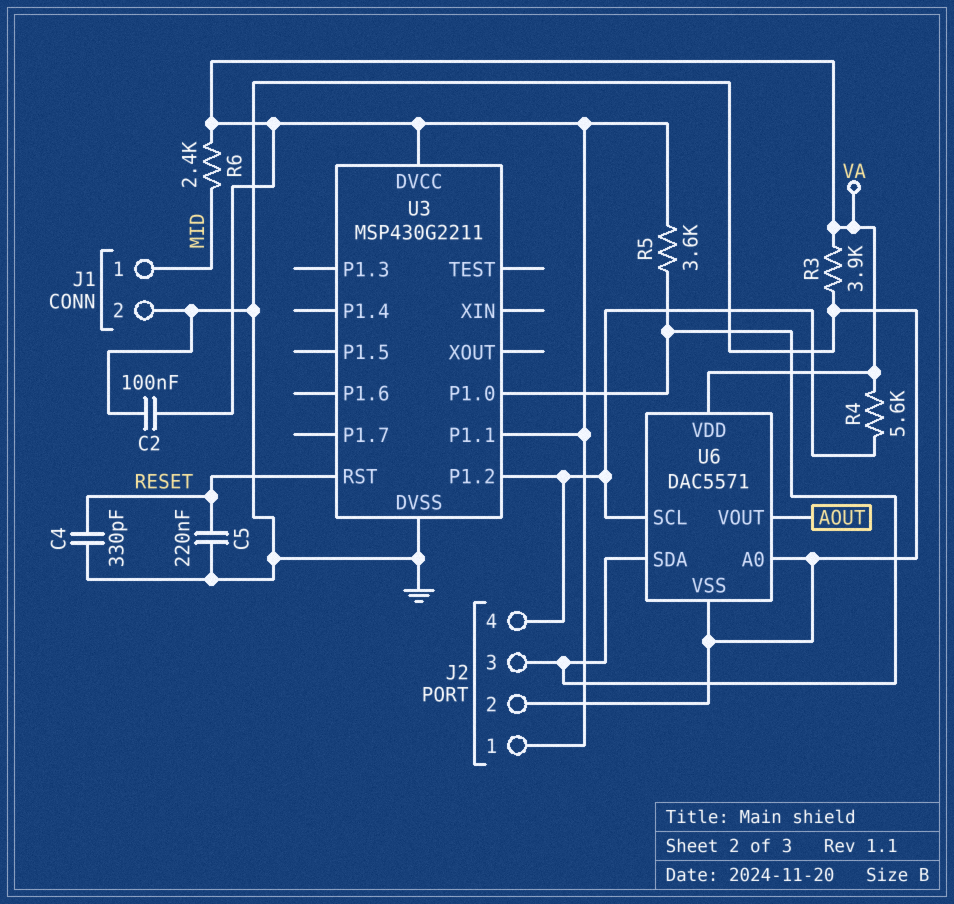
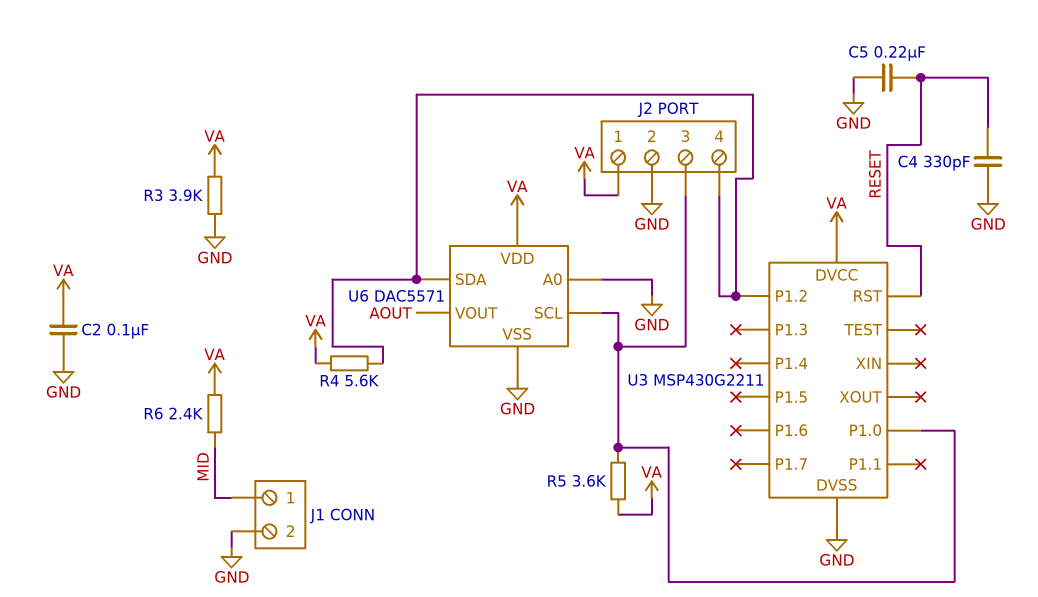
U3 pin P1.1: VA -> none
U6 pin SCL: J2/4 -> J2/3
U6 pin SDA: J2/3 -> J2/4

